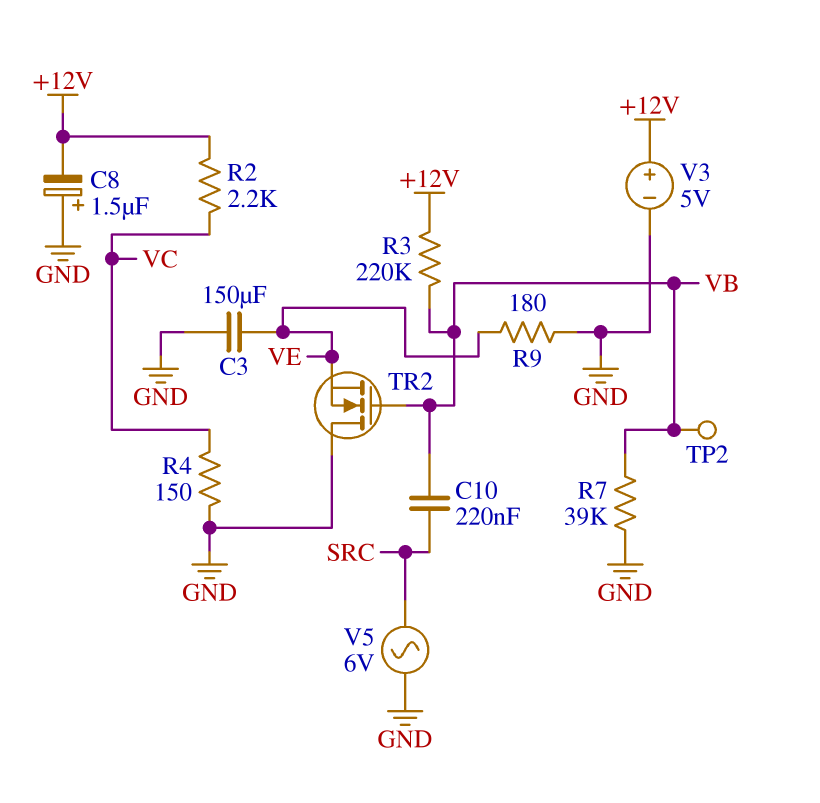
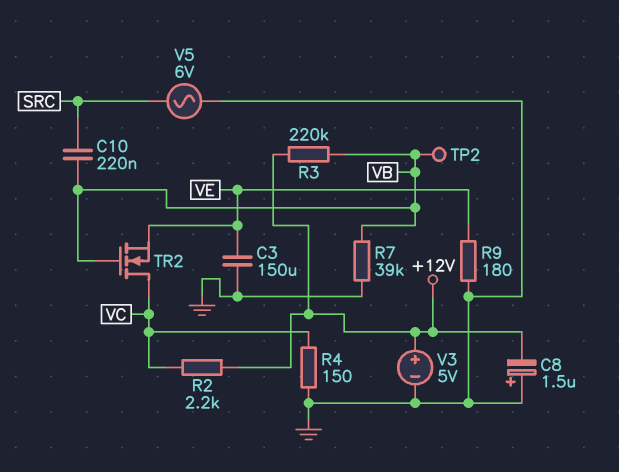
TR2: NMOS (G VB, D GND, S VE) -> NMOS (G VB, D VC, S VE)

